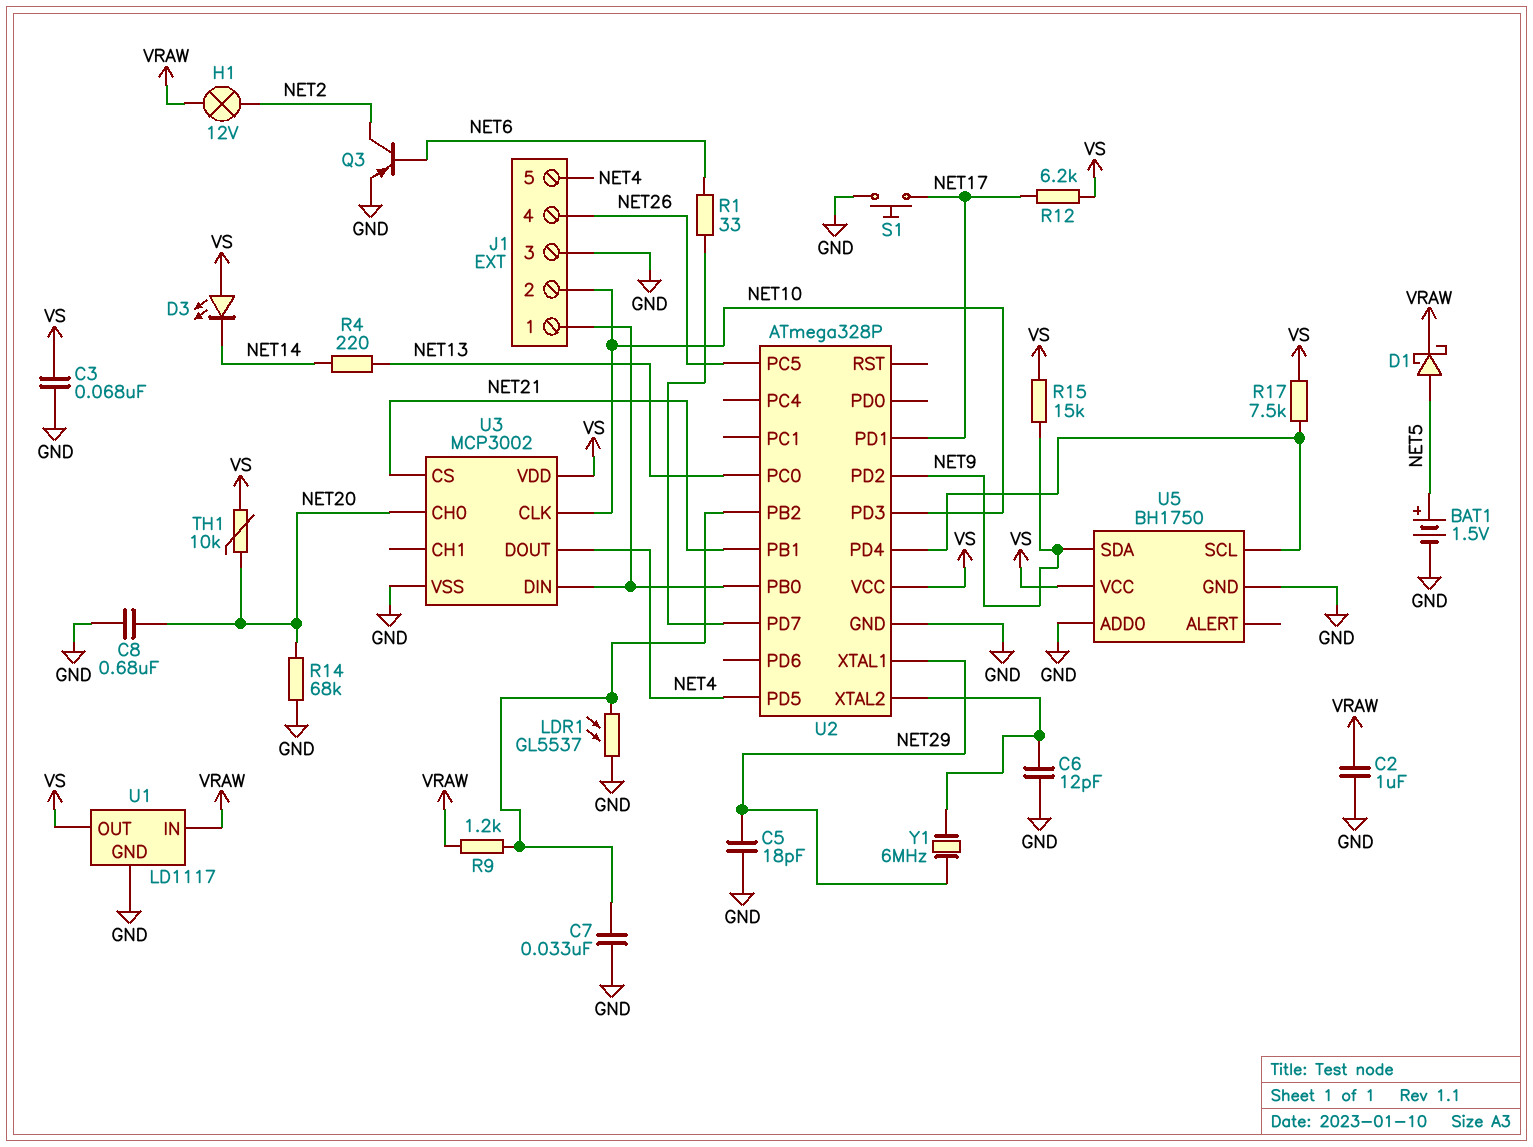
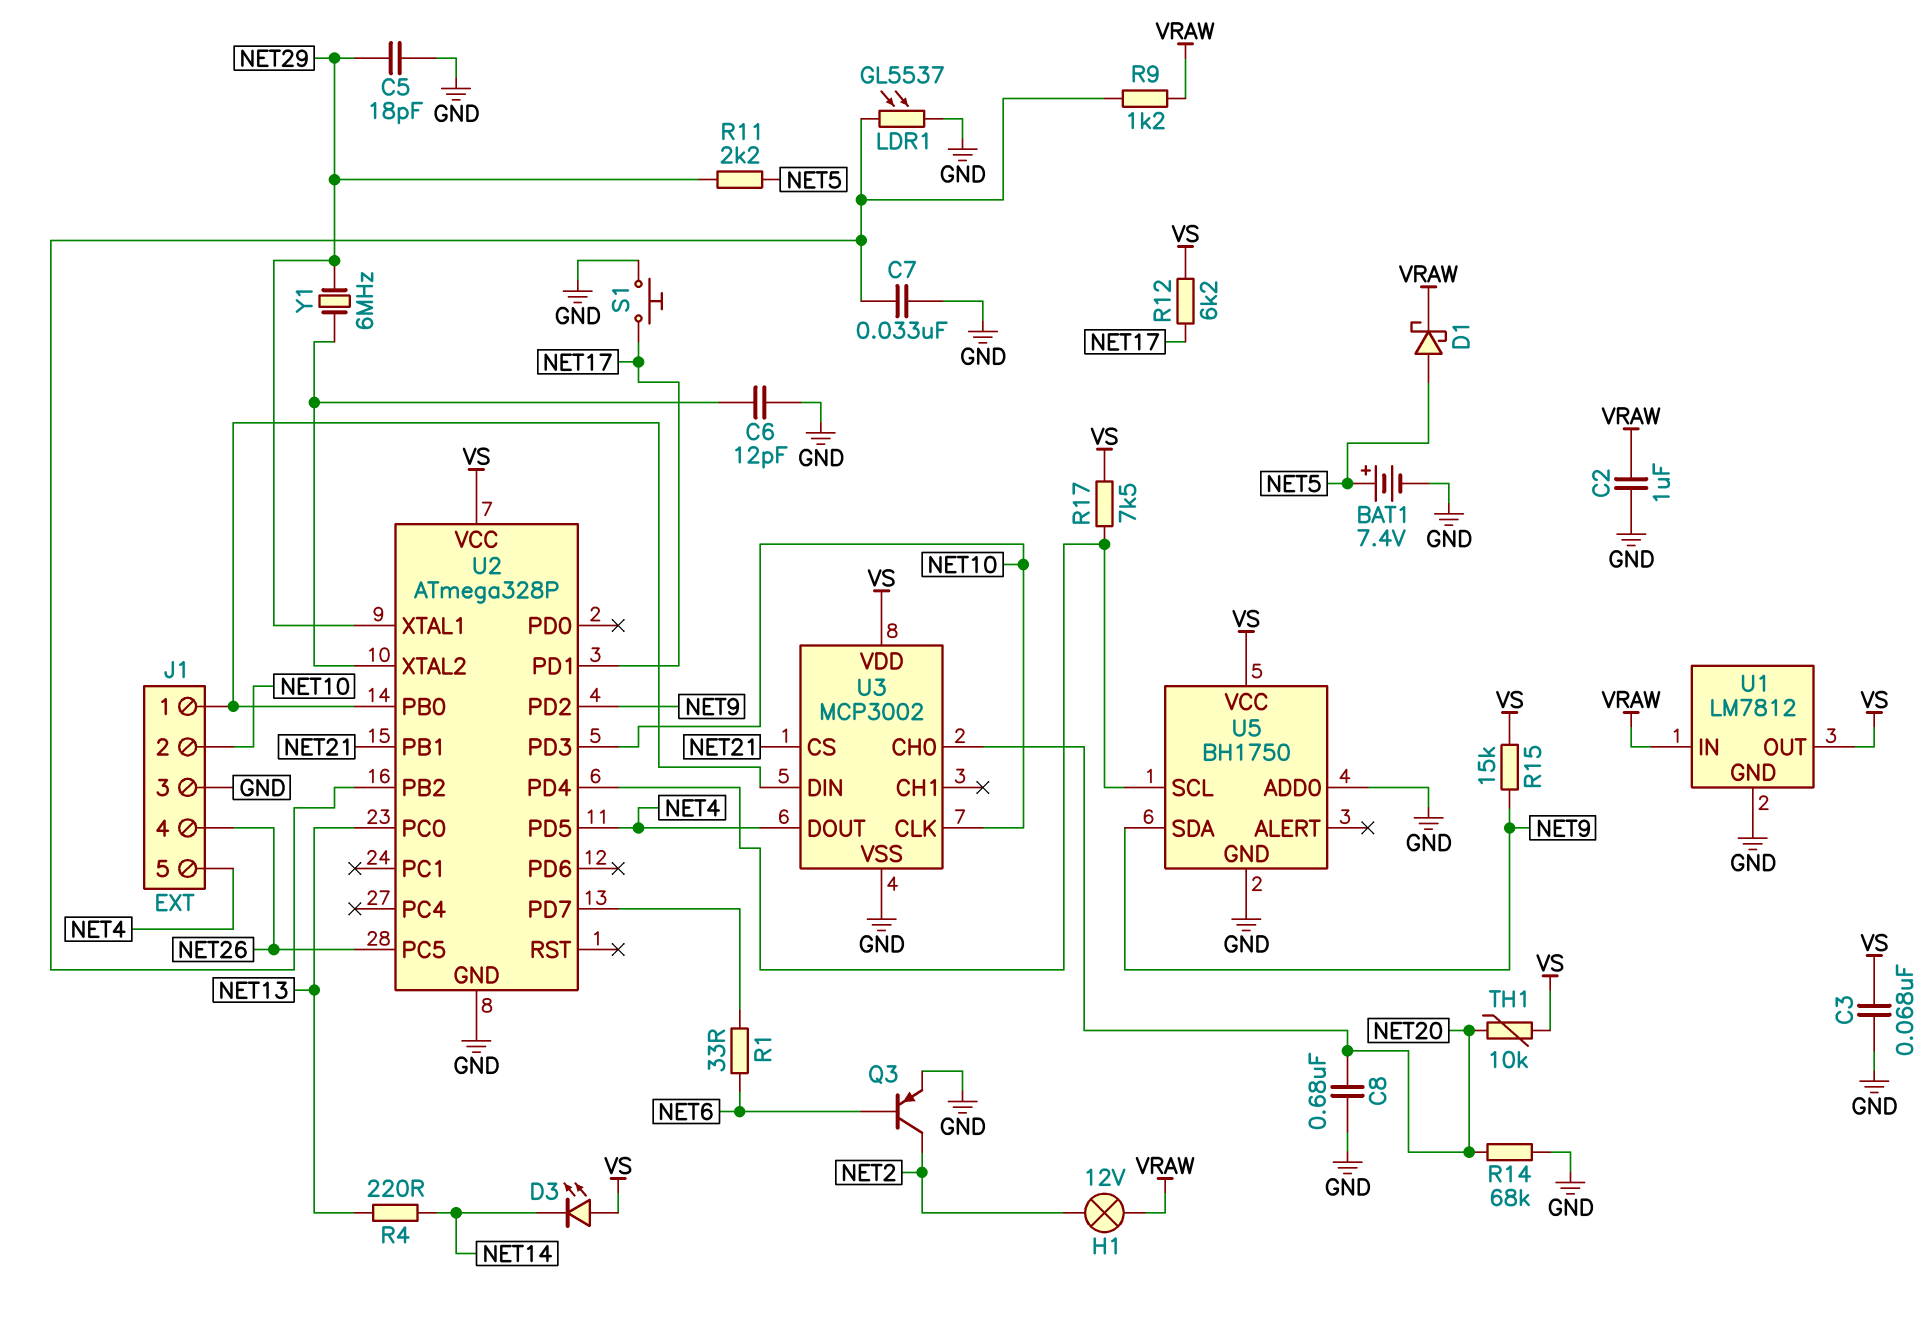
BAT1: 1.5V (plus NET5, minus GND) -> 7.4V (plus NET5, minus GND)
R11: none -> 2.2k (NET5, NET29)
U1: LD1117 -> LM7812

